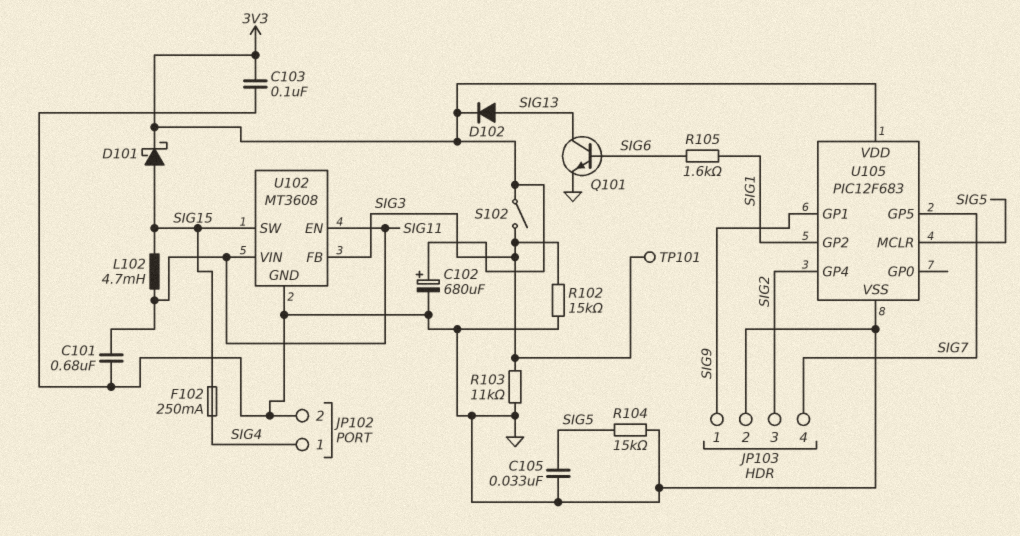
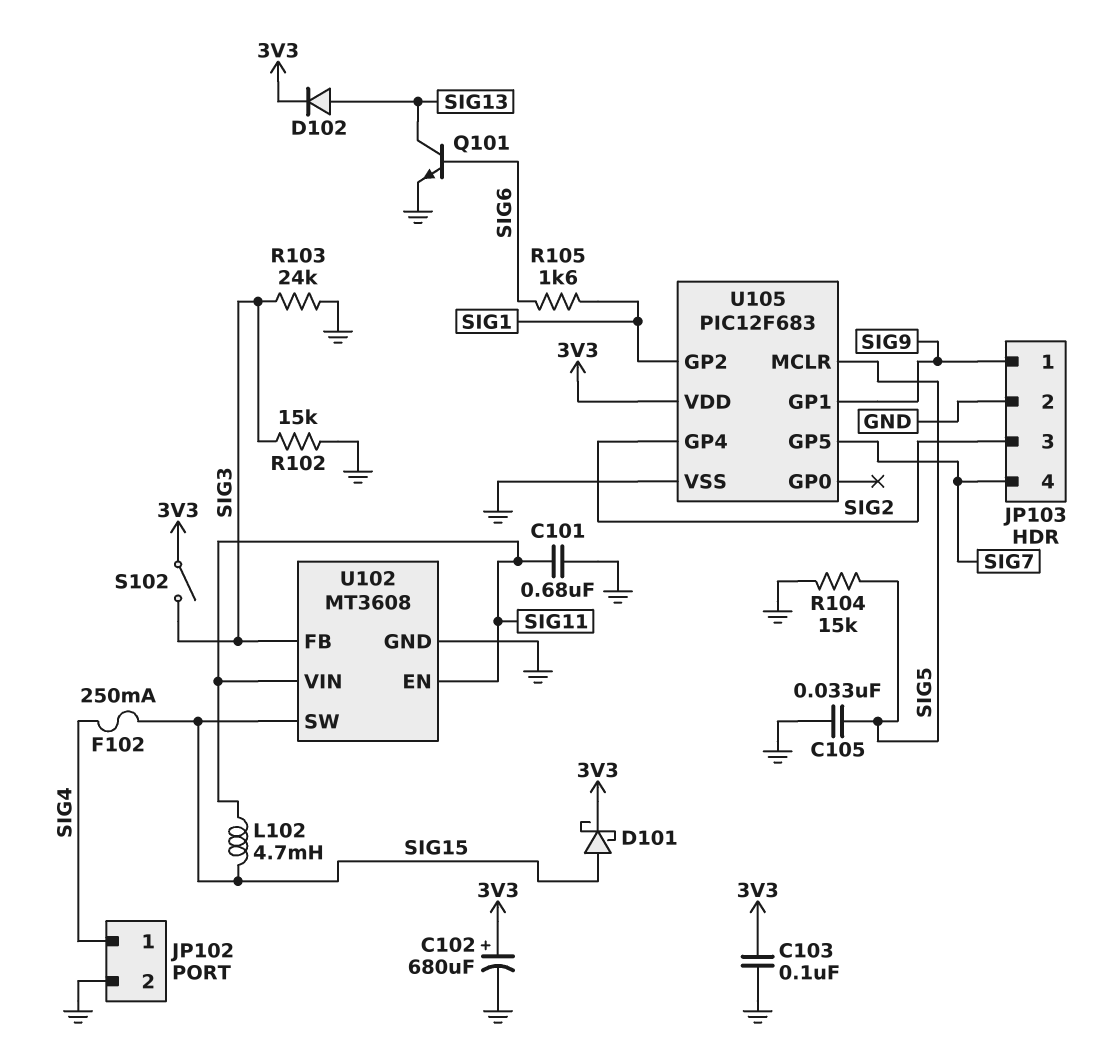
R103: 11k (GND, SIG3) -> 24k (GND, SIG3)
TP101: test point (SIG3) -> none

